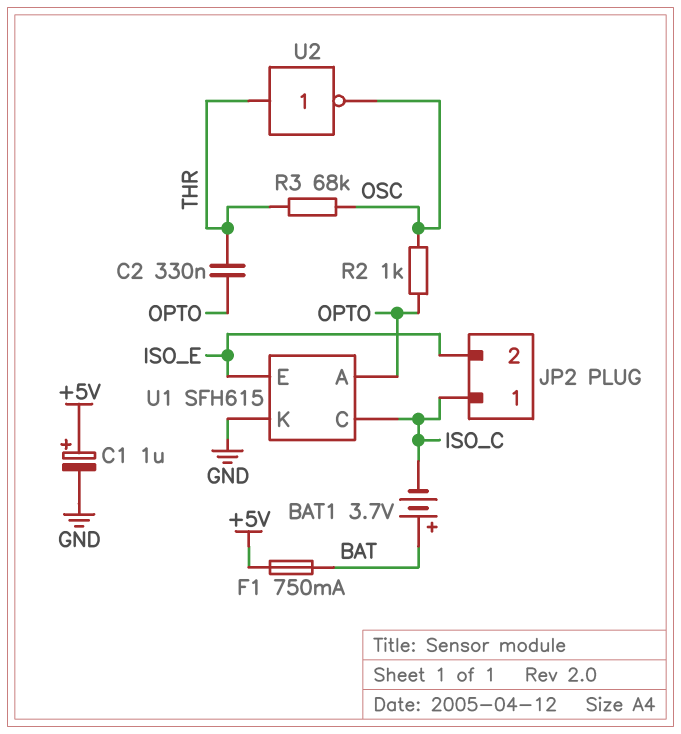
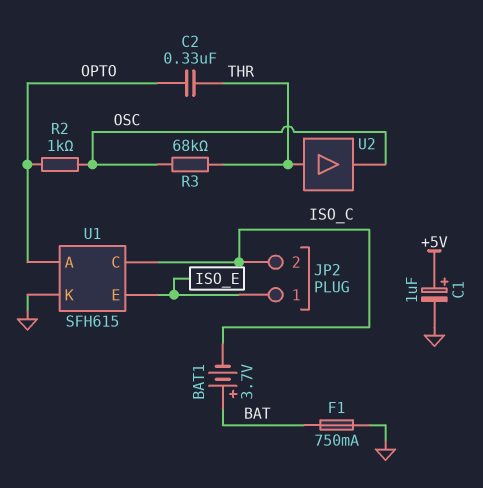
F1: 750mA (+5V, BAT) -> 750mA (BAT, GND)
JP2 pin 1: ISO_C -> ISO_E
JP2 pin 2: ISO_E -> ISO_C
U2: NOT (in THR, out OSC) -> buffer (in THR, out OSC)

